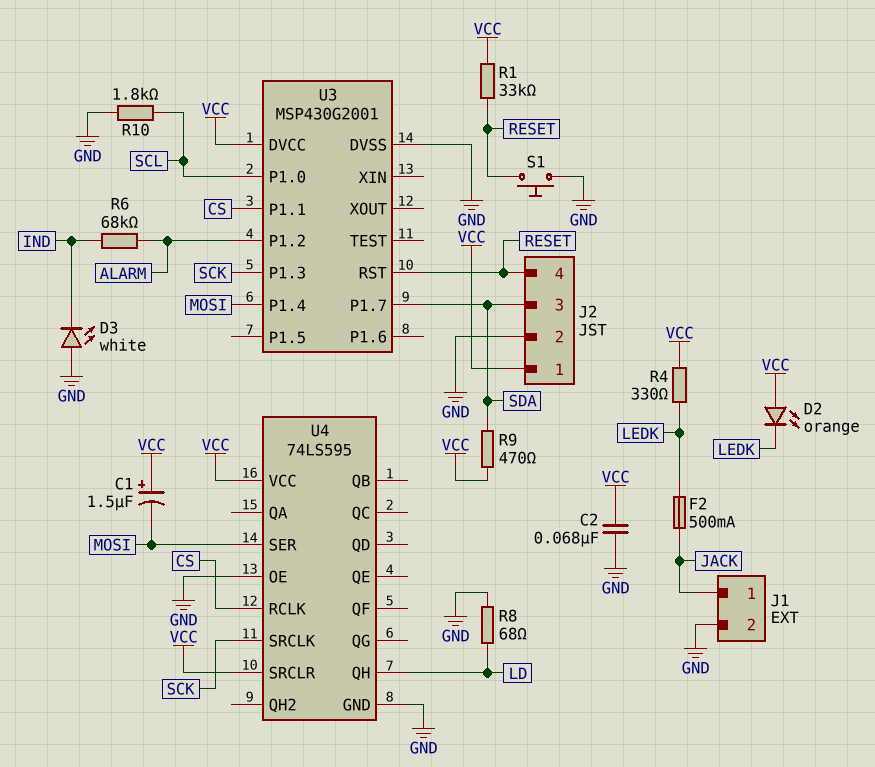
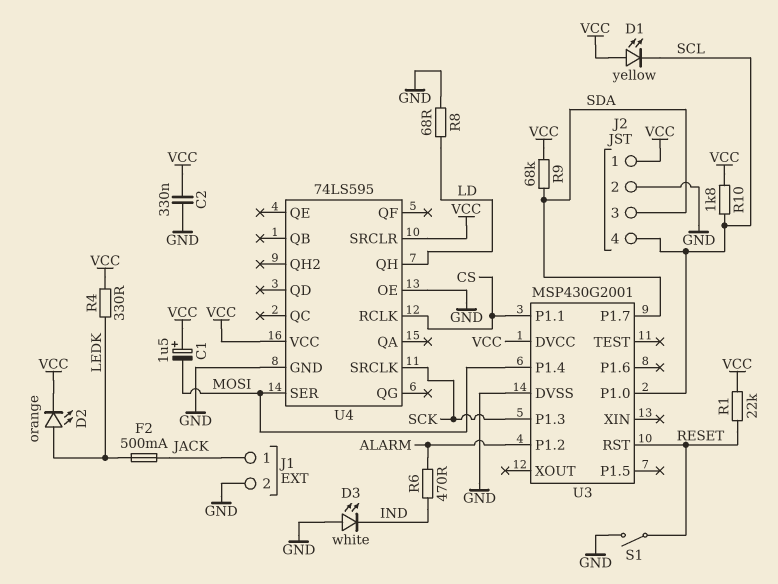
C2: 68nF (GND, VCC) -> 330nF (GND, VCC)
D1: none -> LED yellow (A VCC, K SCL)
D2: LED orange (A VCC, K LEDK) -> LED orange (A LEDK, K VCC)
J2 pin 4: RESET -> SCL
R1: 33k (RESET, VCC) -> 22k (RESET, VCC)
R6: 68k (ALARM, IND) -> 470 (ALARM, IND)
R9: 470 (SDA, VCC) -> 68k (SDA, VCC)
R10: 1.8k (GND, SCL) -> 1.8k (SCL, VCC)
S1: button (GND, RESET) -> switch (GND, RESET)

